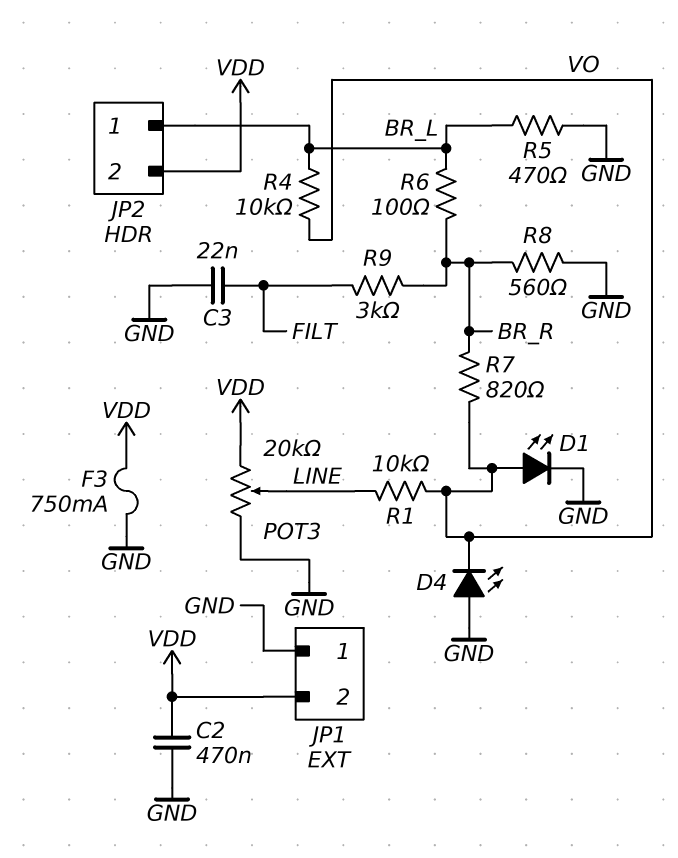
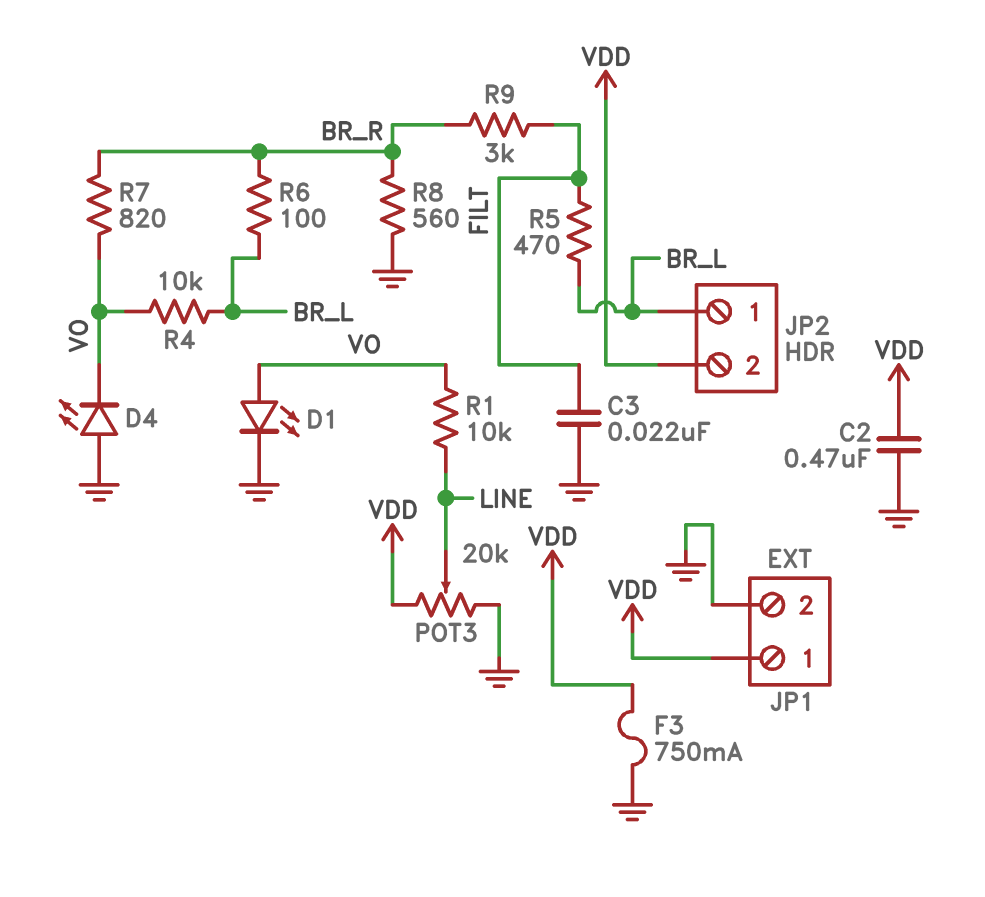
JP1 pin 1: GND -> VDD
JP1 pin 2: VDD -> GND
R5: 470 (BR_L, GND) -> 470 (BR_L, FILT)

